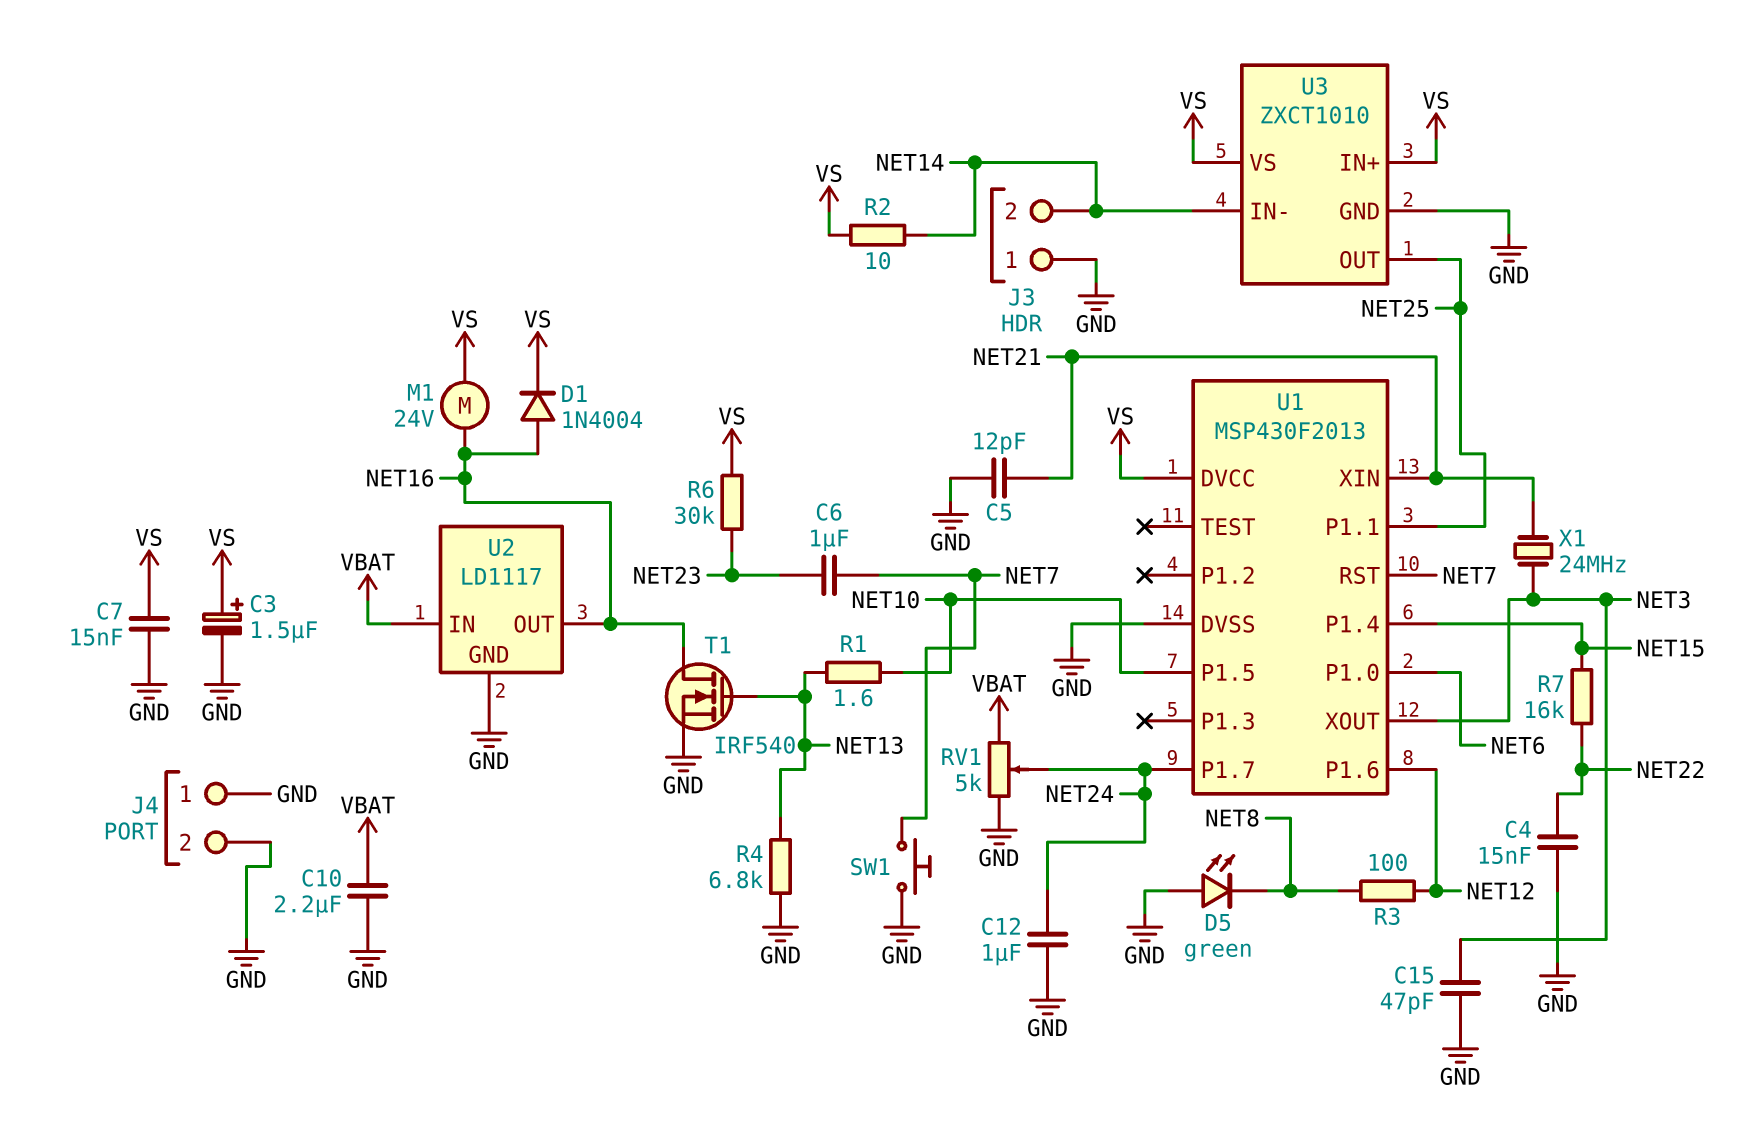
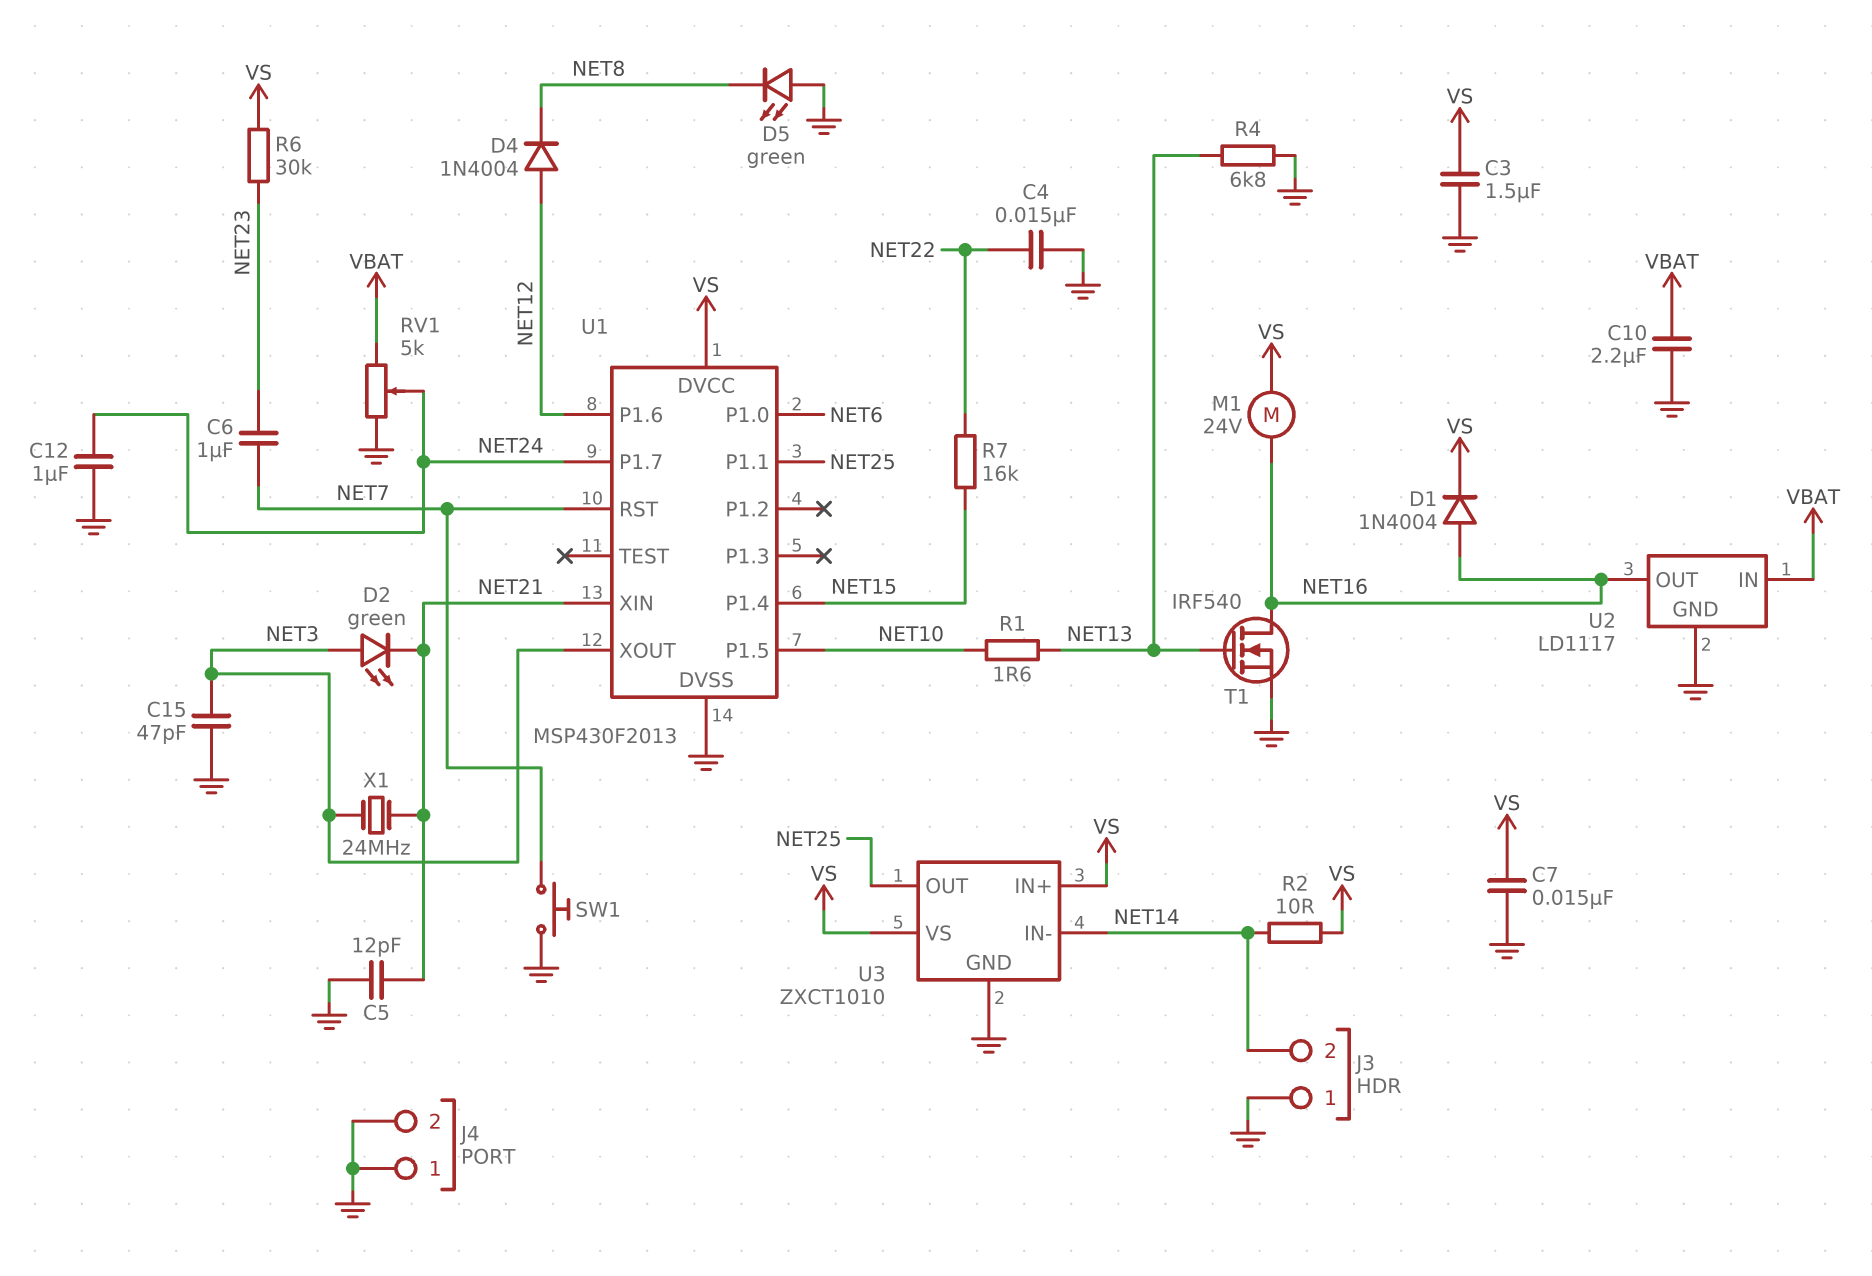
C3: 1.5uF (plus VS, minus GND) -> 1.5uF (GND, VS)
D2: none -> LED green (A NET3, K NET21)
D4: none -> diode 1N4004 (A NET12, K NET8)
R3: 100 (NET8, NET12) -> none

